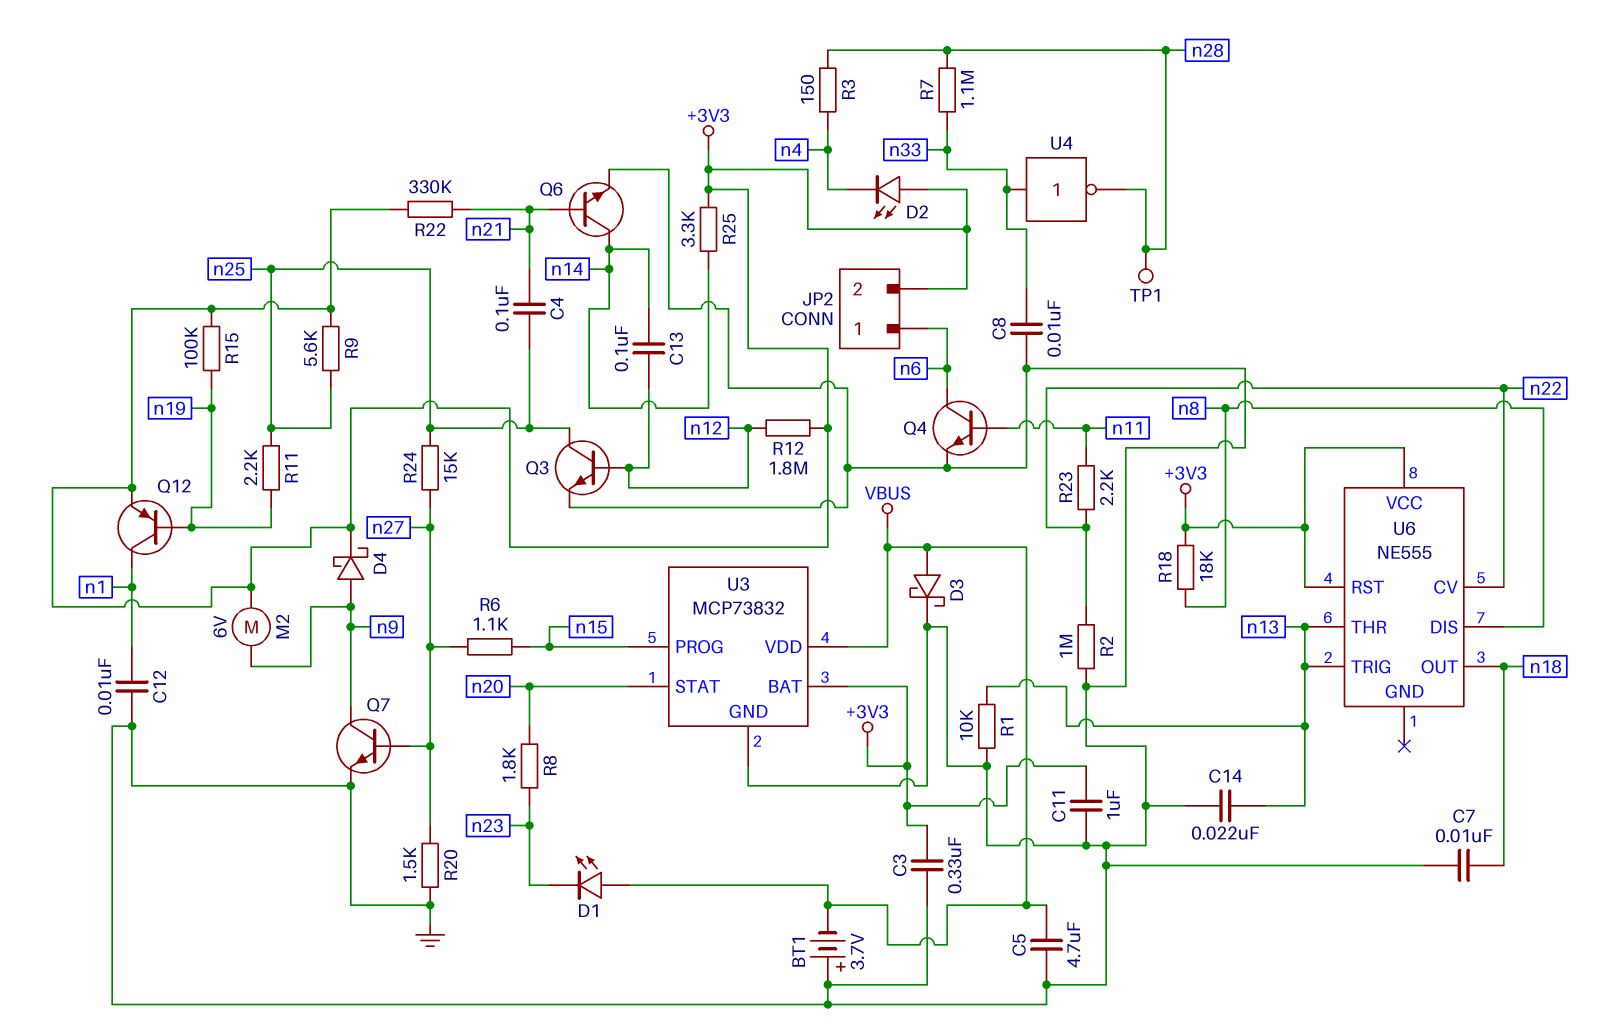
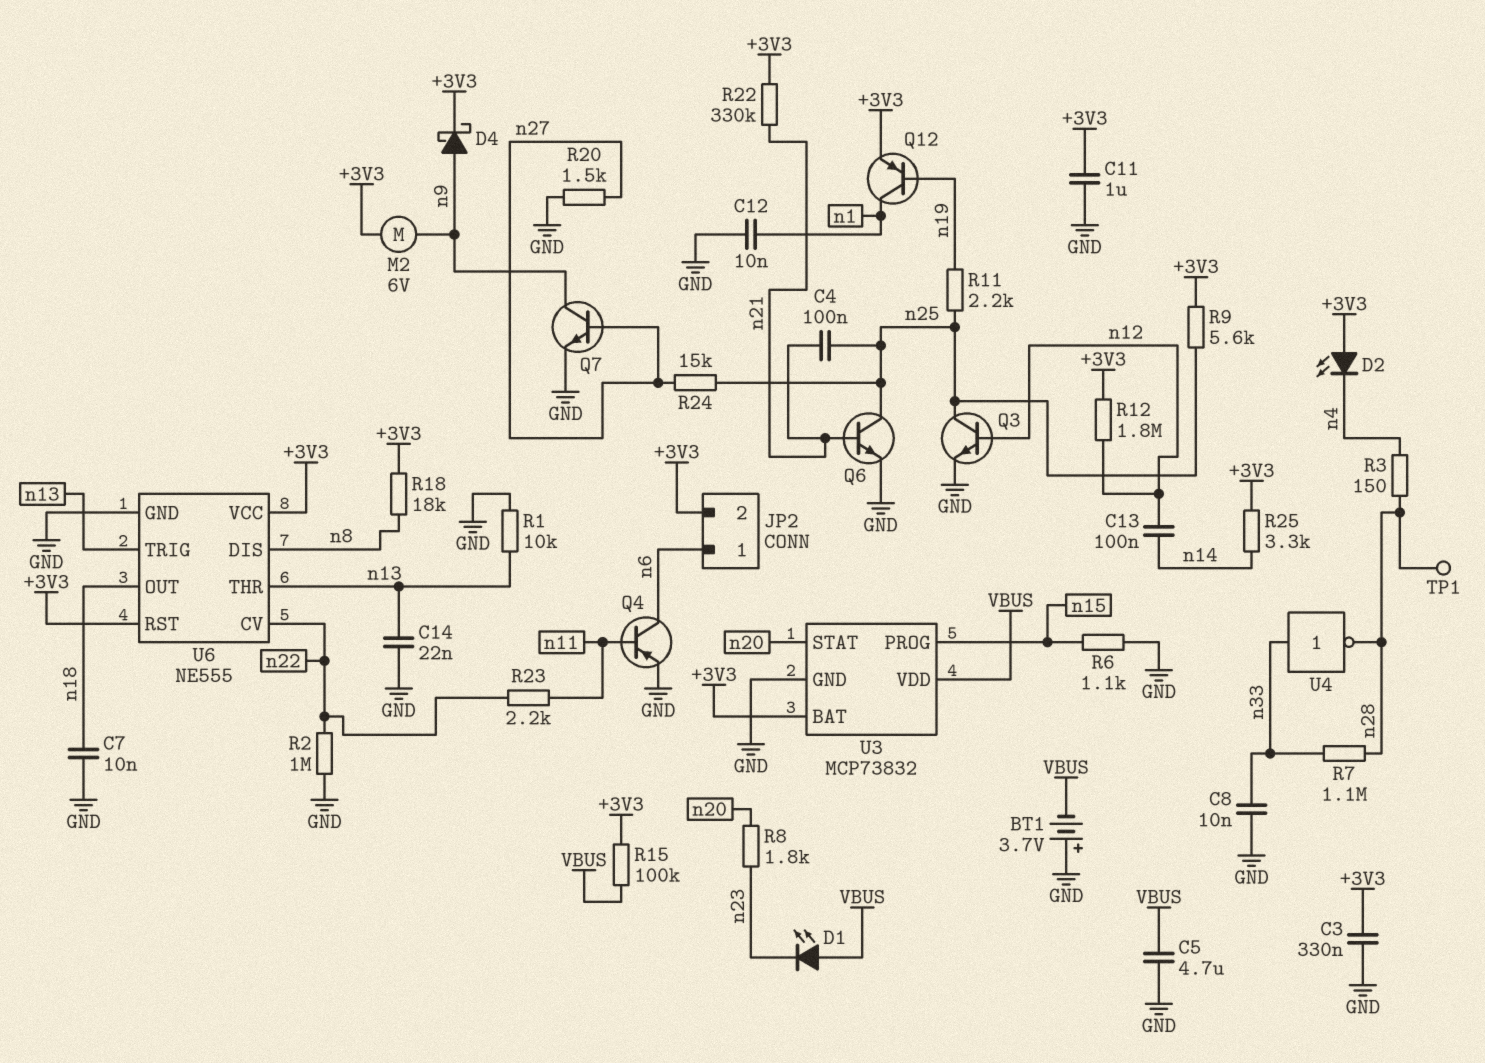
D3: schottky (A VBUS, K GND) -> none
Q4: NPN (B n11, C n6, E GND) -> PNP (B n11, C n6, E GND)
Q6: NPN (B n21, C n14, E GND) -> NPN (B n21, C n25, E GND)
R6: 1.1k (n15, n27) -> 1.1k (GND, n15)
R15: 100k (+3V3, n19) -> 100k (+3V3, VBUS)
U6 pin GND: none -> GND

